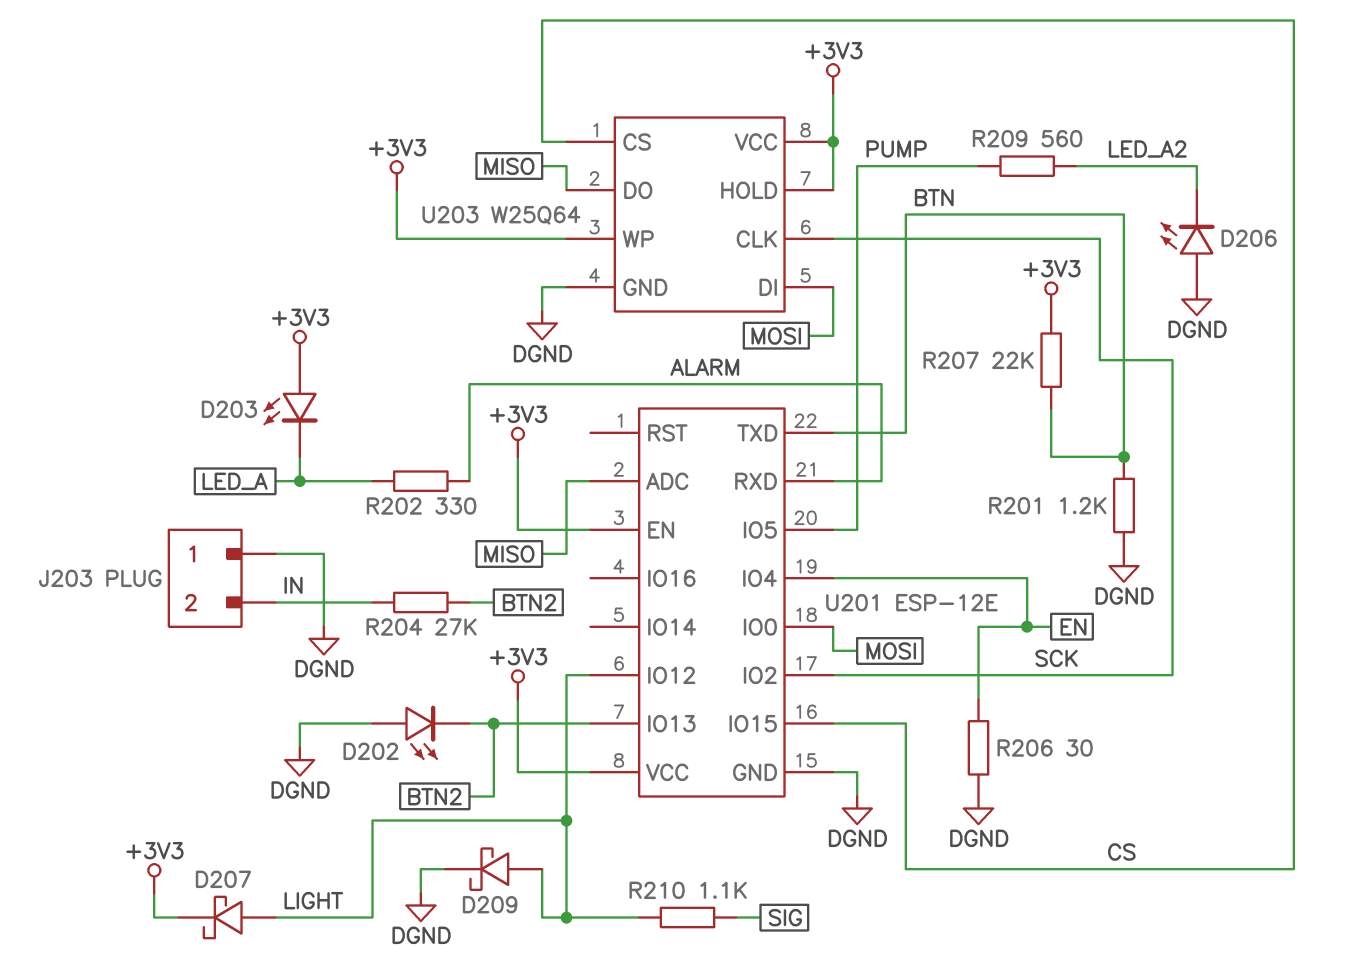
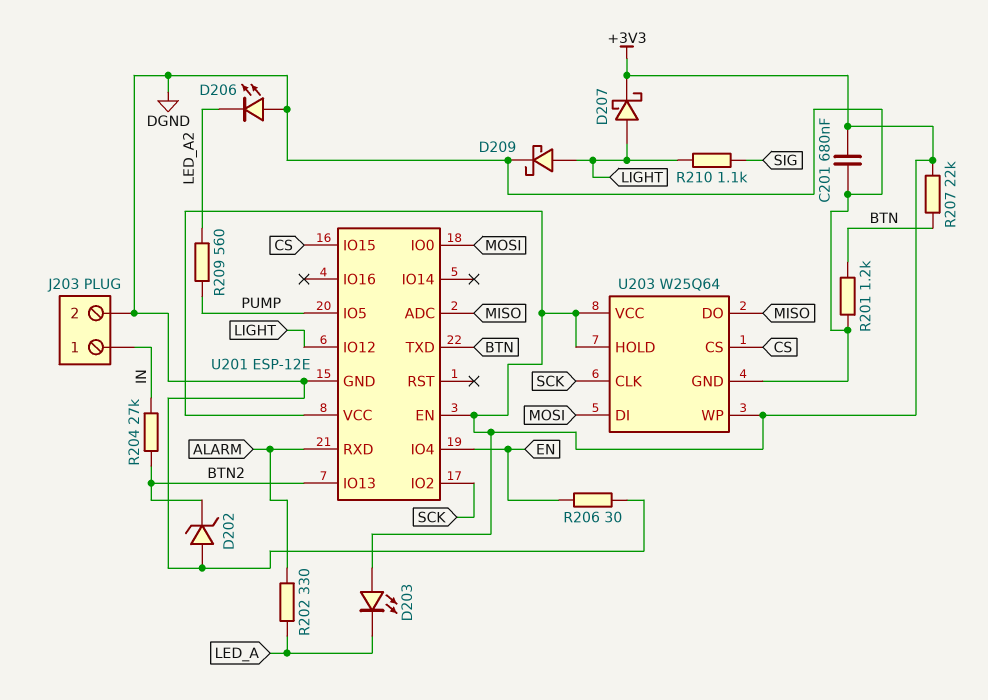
C201: none -> 680nF (+3V3, DGND)
D202: LED (A DGND, K BTN2) -> zener (A DGND, K BTN2)
J203 pin 1: DGND -> IN
J203 pin 2: IN -> DGND

